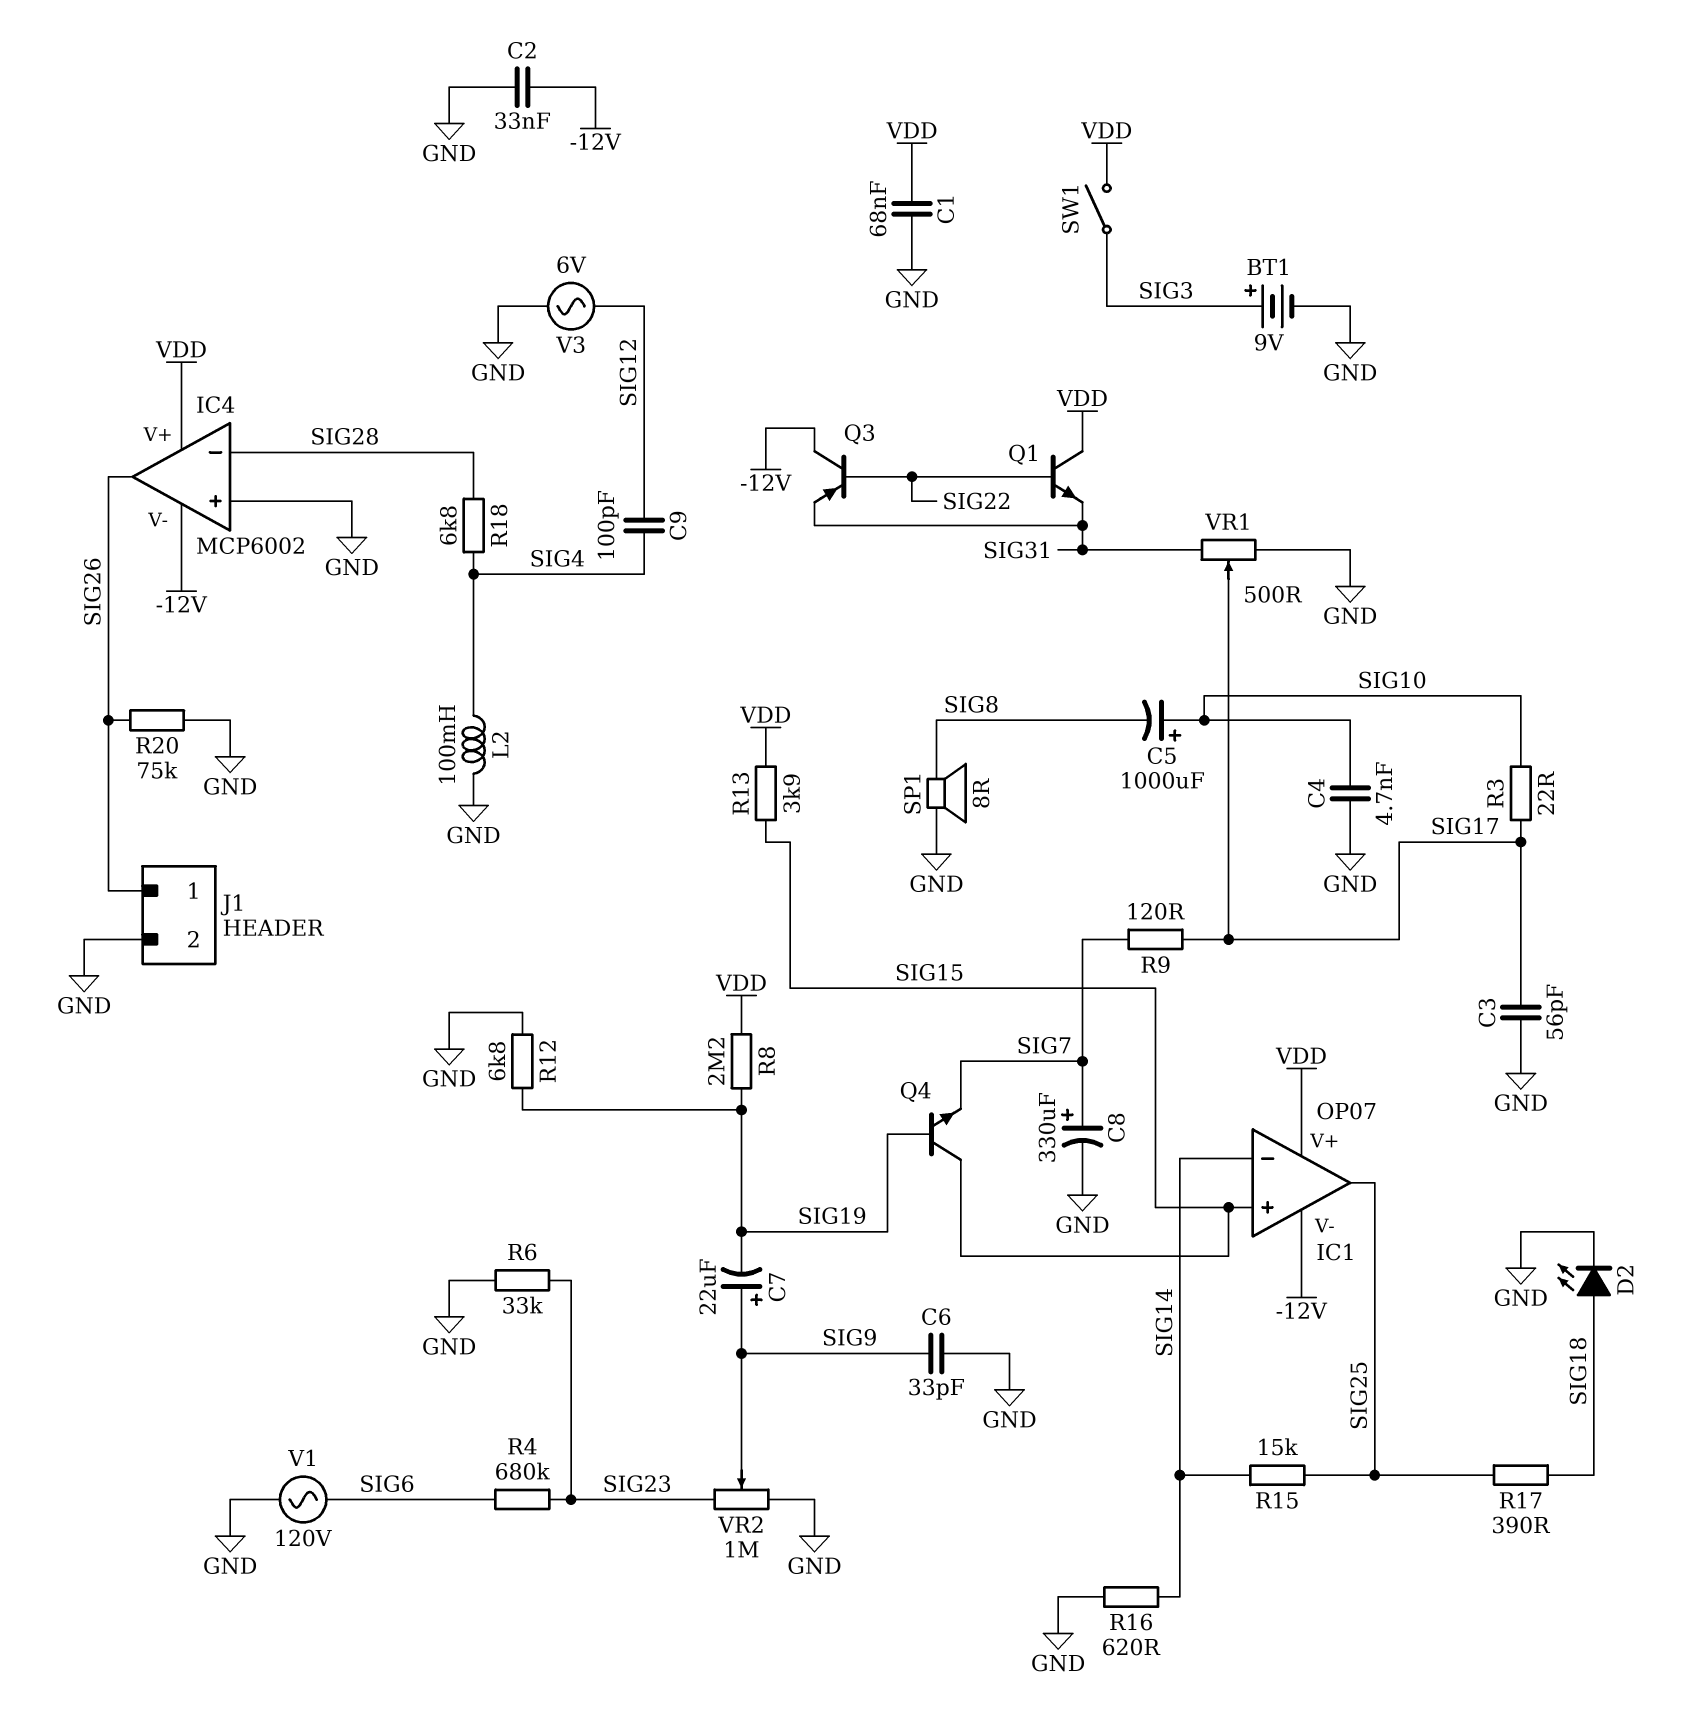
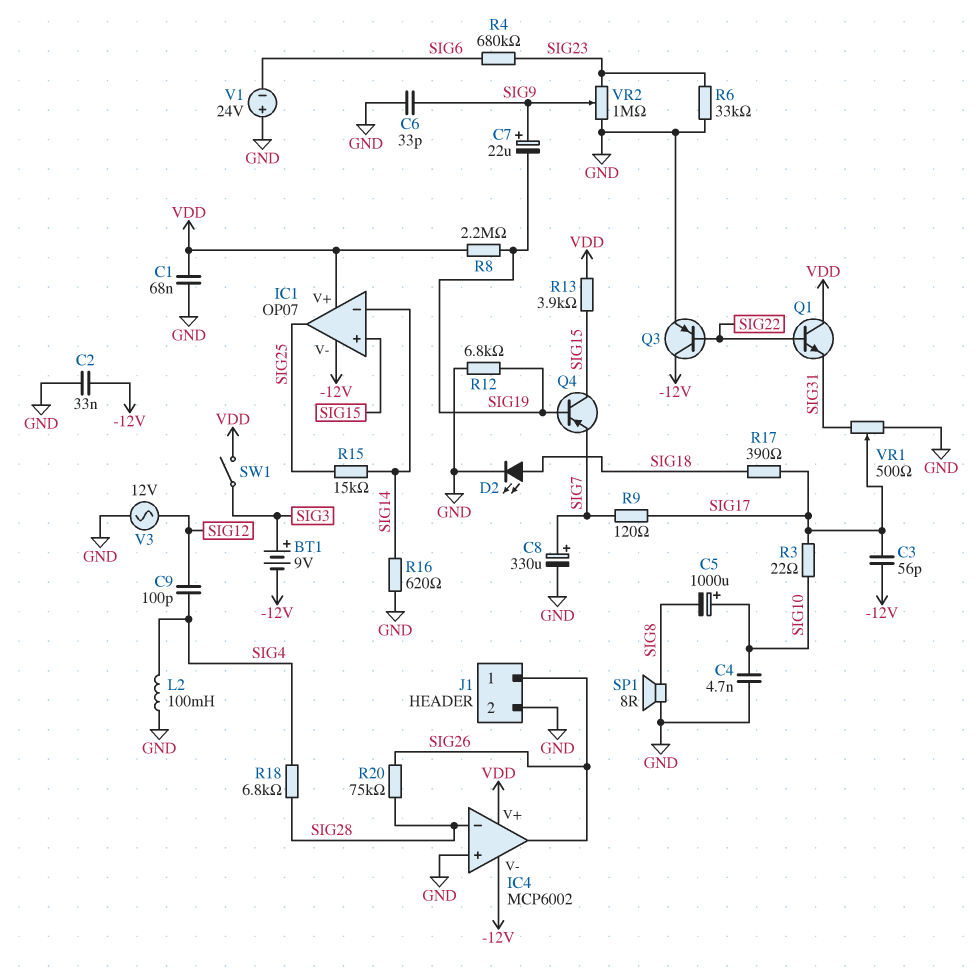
BT1: 9V (plus SIG3, minus GND) -> 9V (plus SIG3, minus -12V)
C3: 56pF (GND, SIG17) -> 56pF (-12V, SIG17)
Q3: PNP (B SIG22, C -12V, E SIG31) -> PNP (B SIG22, C -12V, E GND)
Q4: NPN (B SIG19, C SIG15, E SIG7) -> PNP (B SIG19, C SIG15, E SIG7)
R17: 390 (SIG18, SIG25) -> 390 (SIG17, SIG18)
R20: 75k (GND, SIG26) -> 75k (SIG26, SIG28)
V1: AC 120V (GND, SIG6) -> 24V (plus GND, minus SIG6)
V3: AC 6V (GND, SIG12) -> AC 12V (GND, SIG12)

